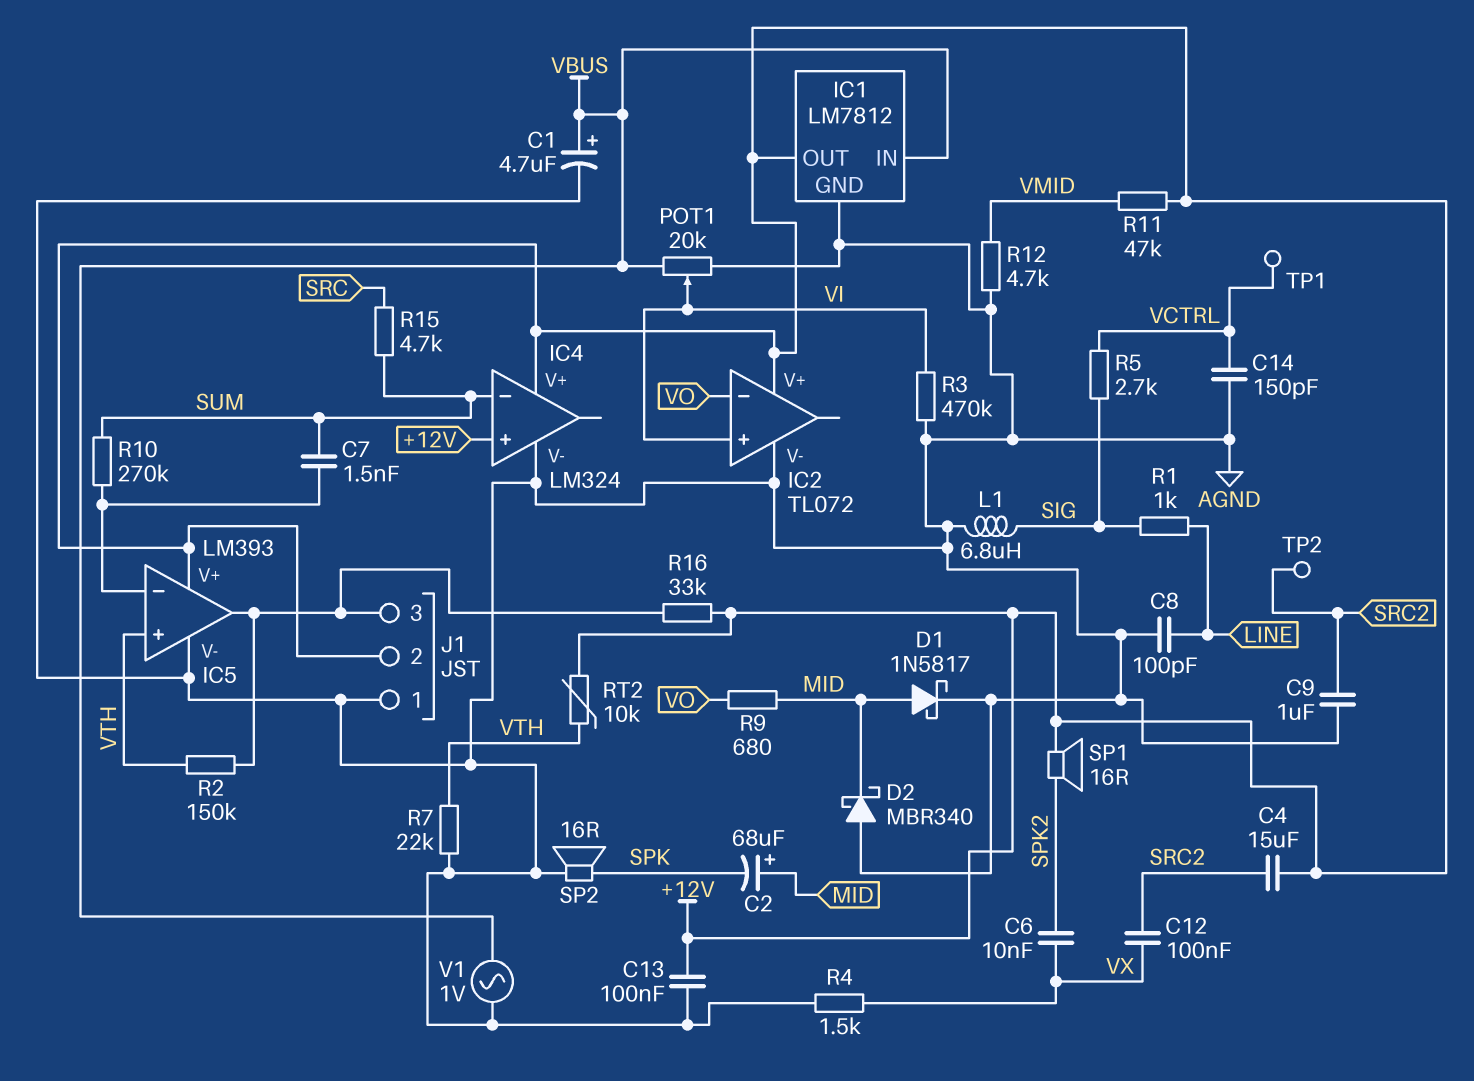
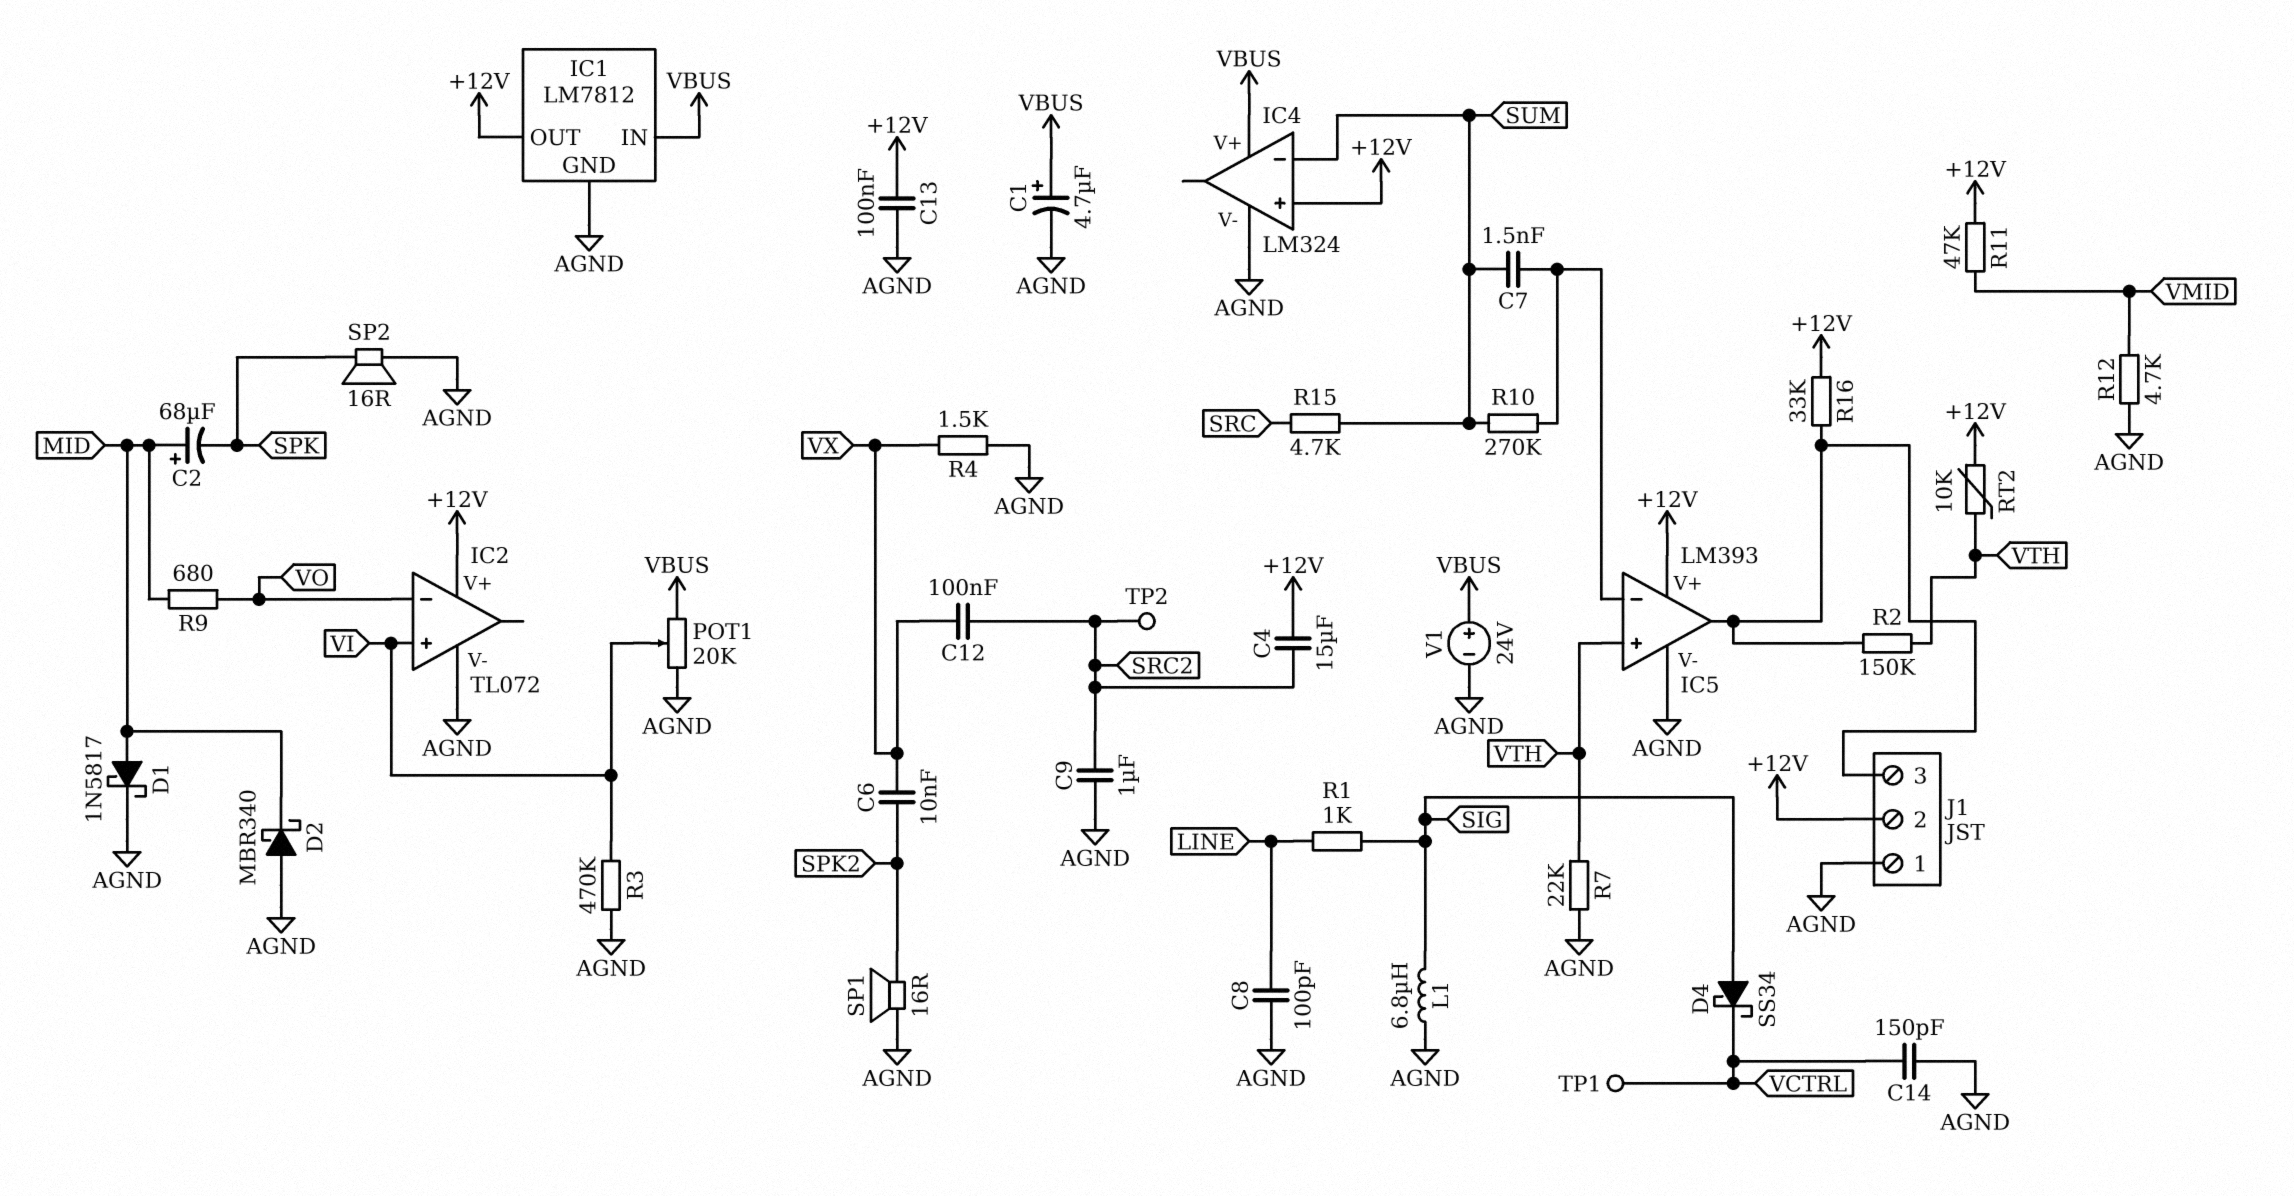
D4: none -> schottky SS34 (A SIG, K VCTRL)
IC4 pin V+: +12V -> VBUS
R5: 2.7k (SIG, VCTRL) -> none
SP1: speaker 16R (+12V, SPK2) -> speaker 16R (AGND, SPK2)
V1: AC 1V (AGND, VBUS) -> 24V (plus VBUS, minus AGND)

